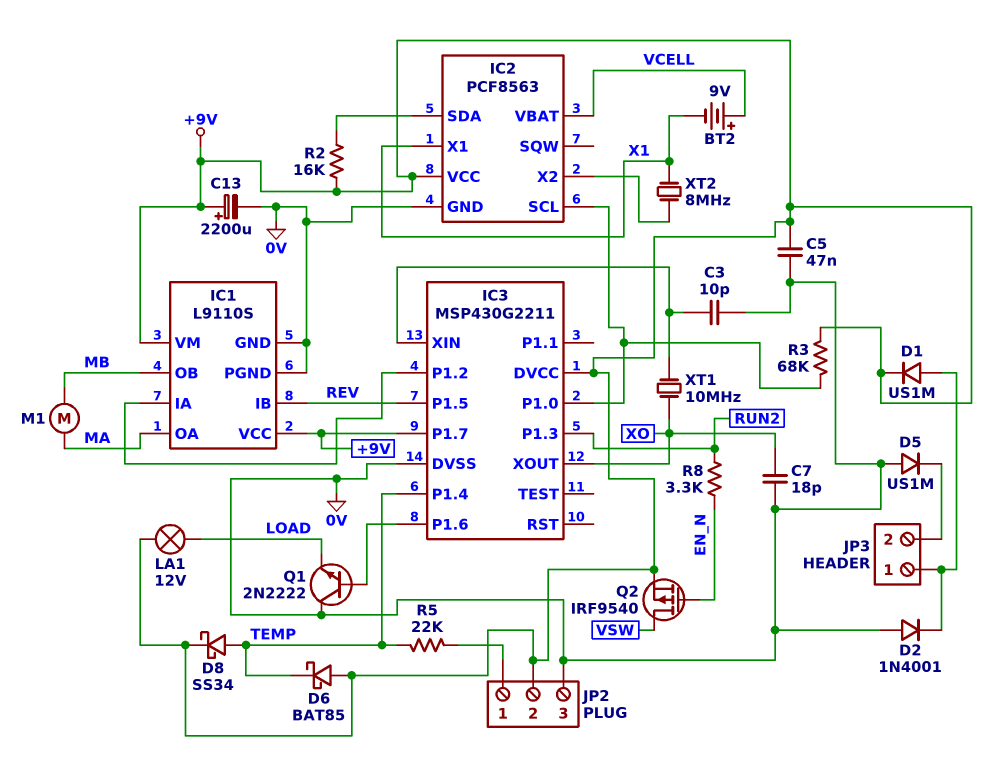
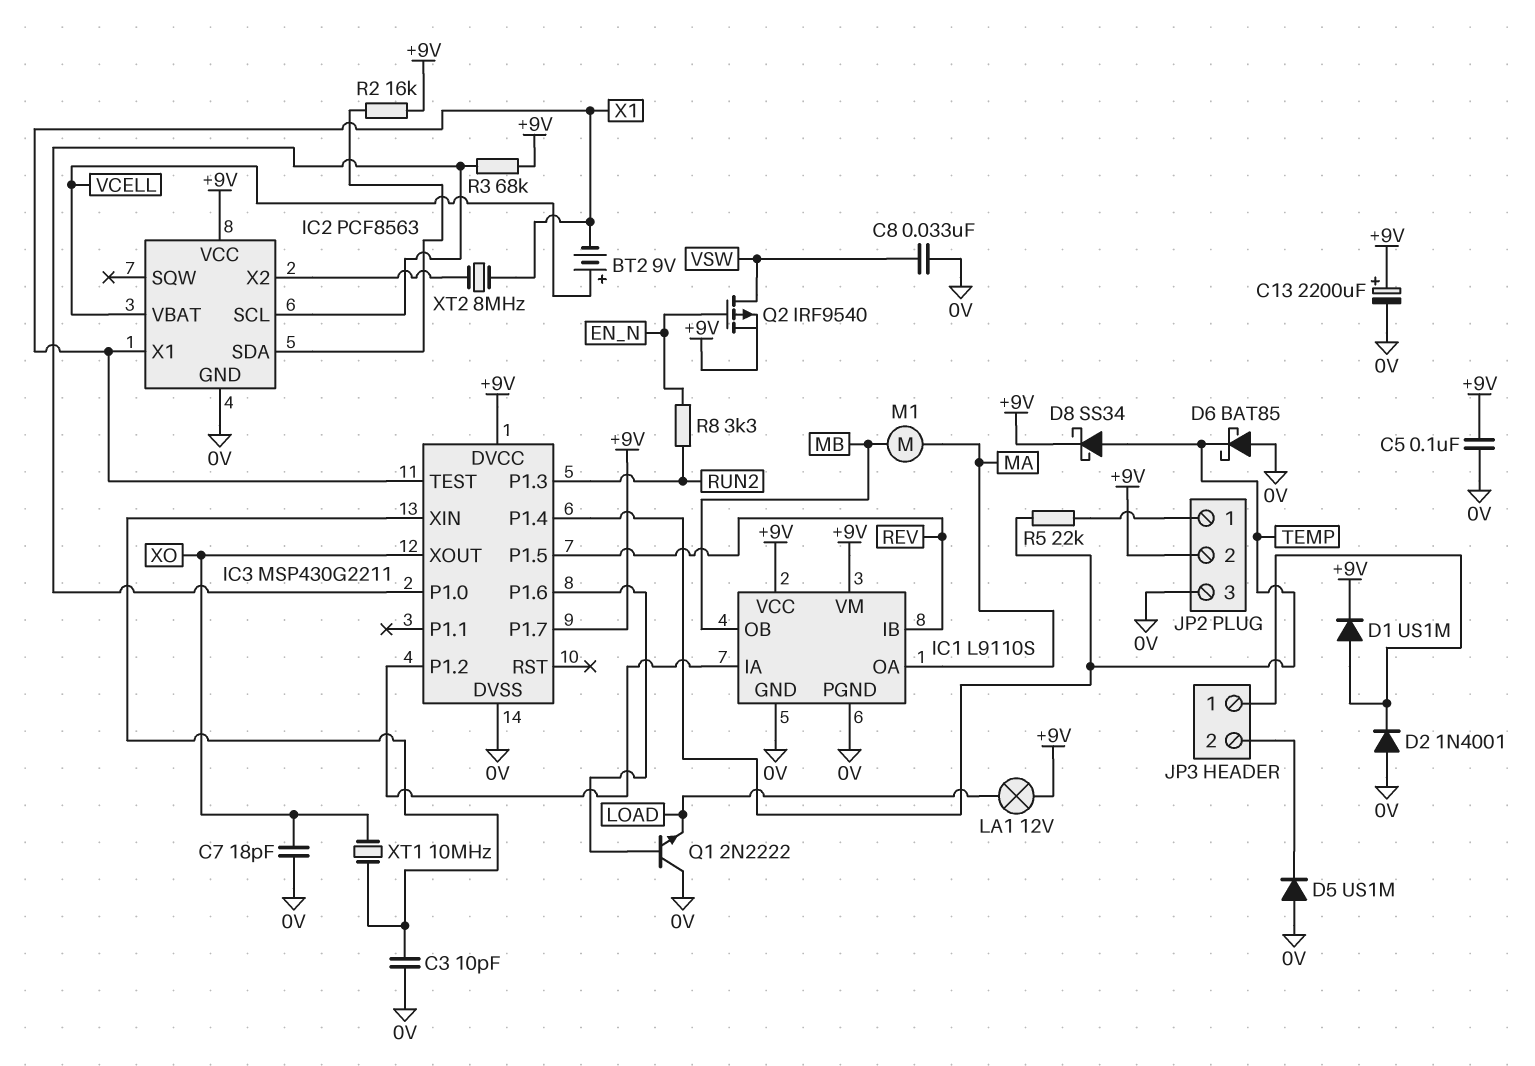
C5: 47nF (+9V, 0V) -> 100nF (+9V, 0V)
C8: none -> 33nF (0V, VSW)
D6: schottky BAT85 (A +9V, K TEMP) -> schottky BAT85 (A 0V, K TEMP)
IC3 pin TEST: none -> X1

